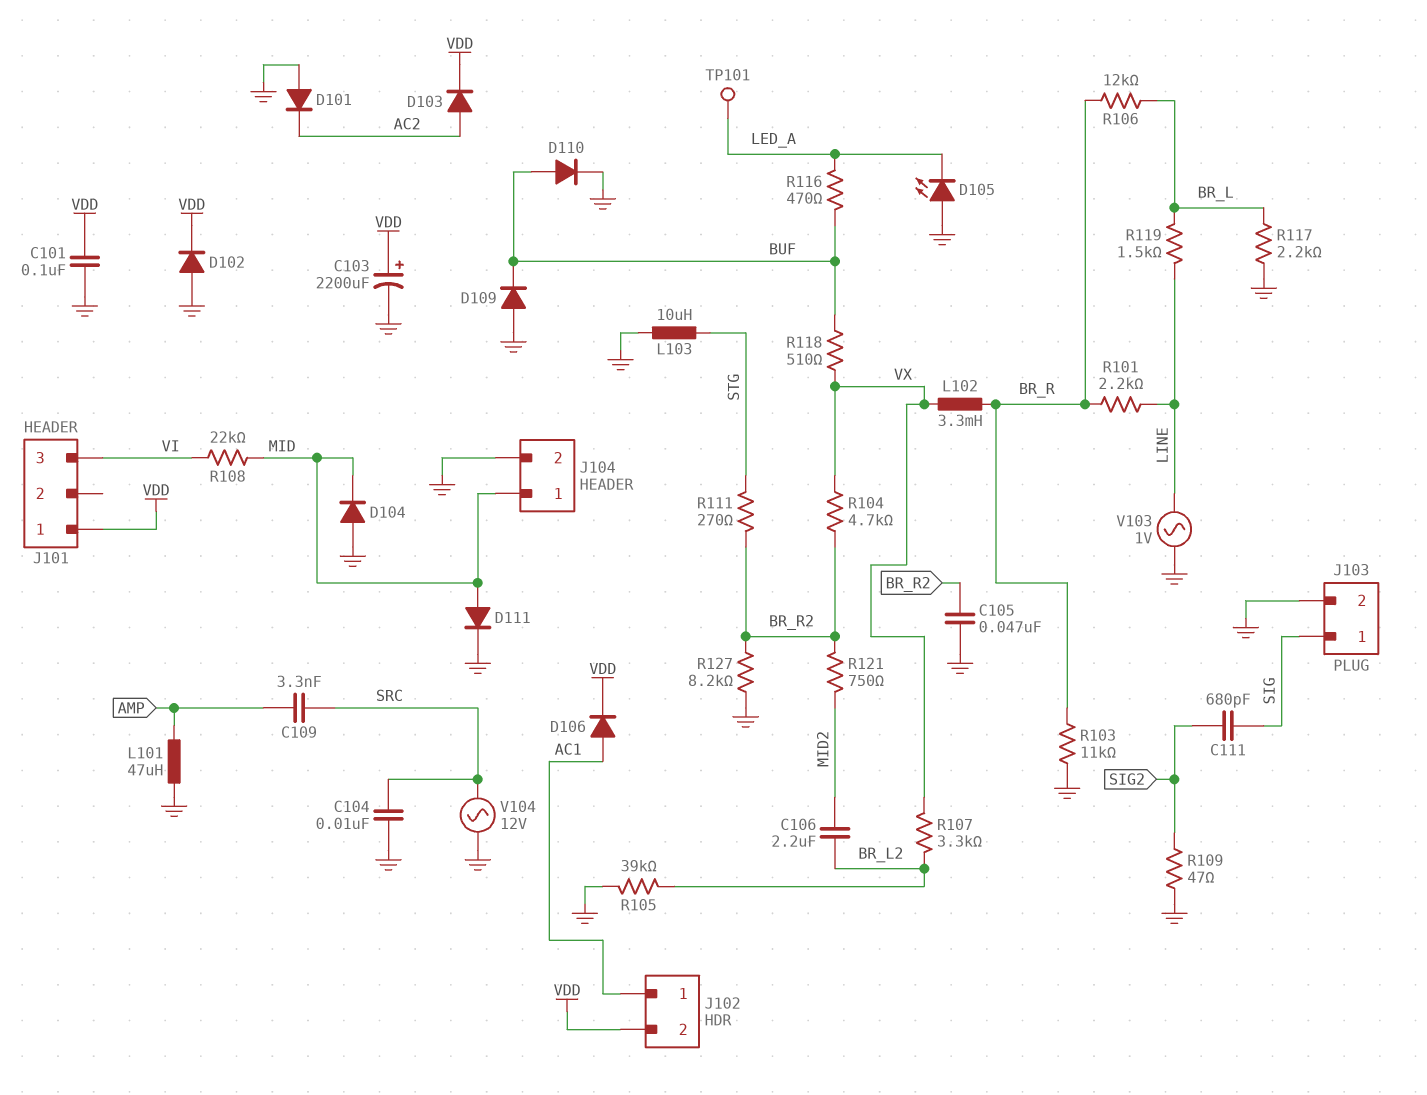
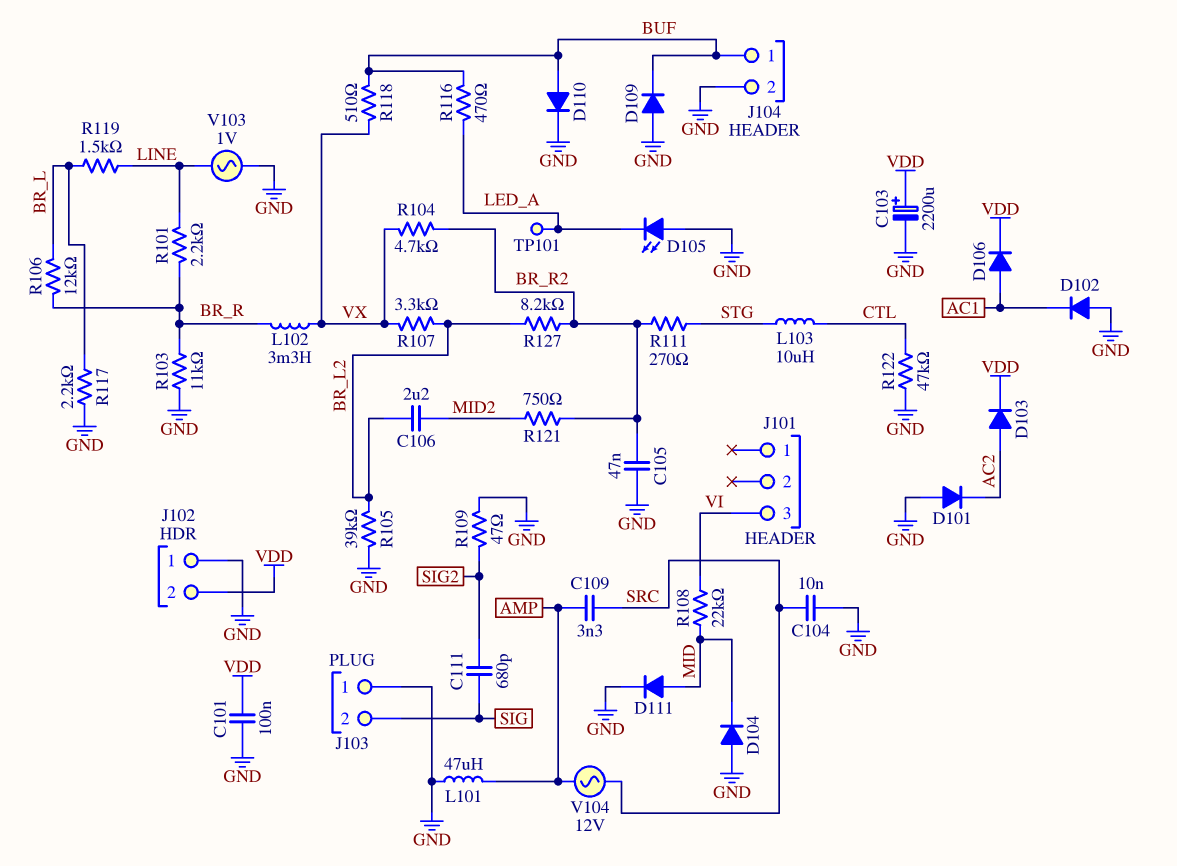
D102: diode (A GND, K VDD) -> diode (A GND, K AC1)
J101 pin 1: VDD -> none
J102 pin 1: AC1 -> GND
J103 pin 1: SIG -> GND
J103 pin 2: GND -> SIG
J104 pin 1: MID -> BUF
L103: 10uH (GND, STG) -> 10uH (CTL, STG)
R122: none -> 47k (CTL, GND)
R127: 8.2k (BR_R2, GND) -> 8.2k (BR_L2, BR_R2)
V104: AC 12V (GND, SRC) -> AC 12V (AMP, SRC)

